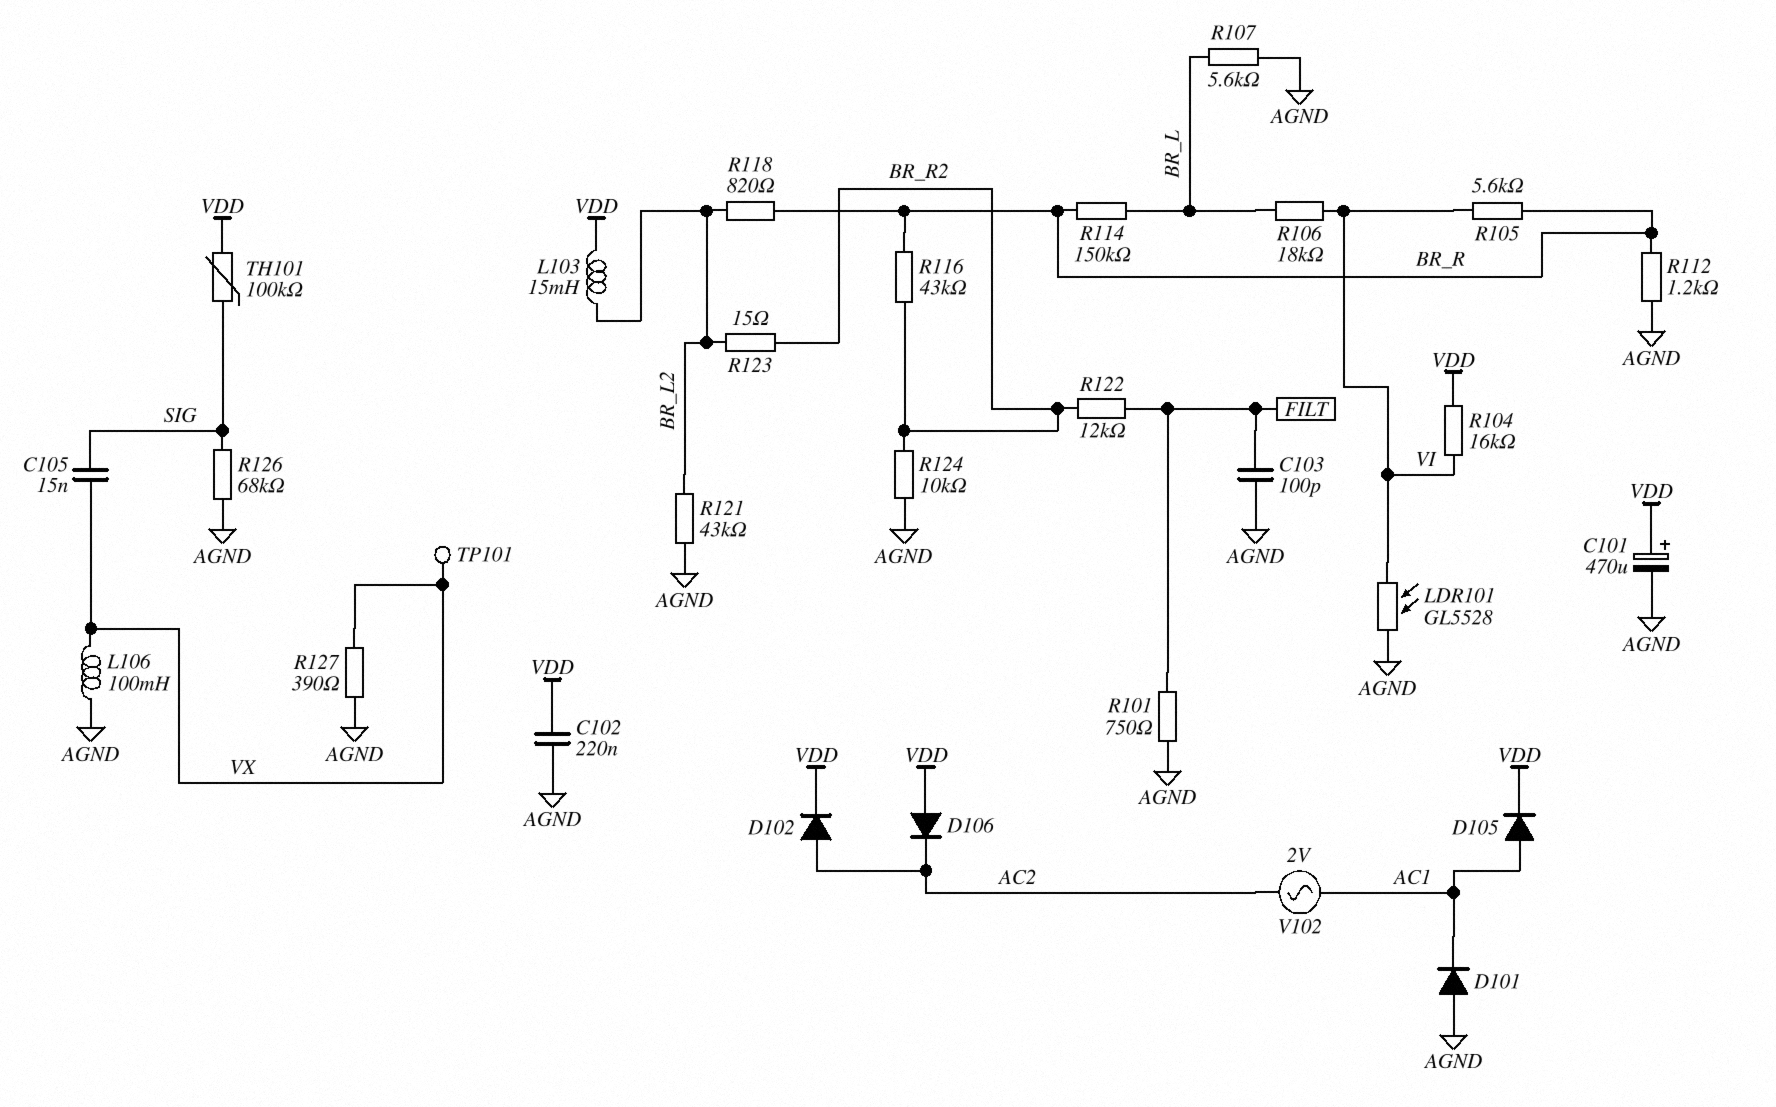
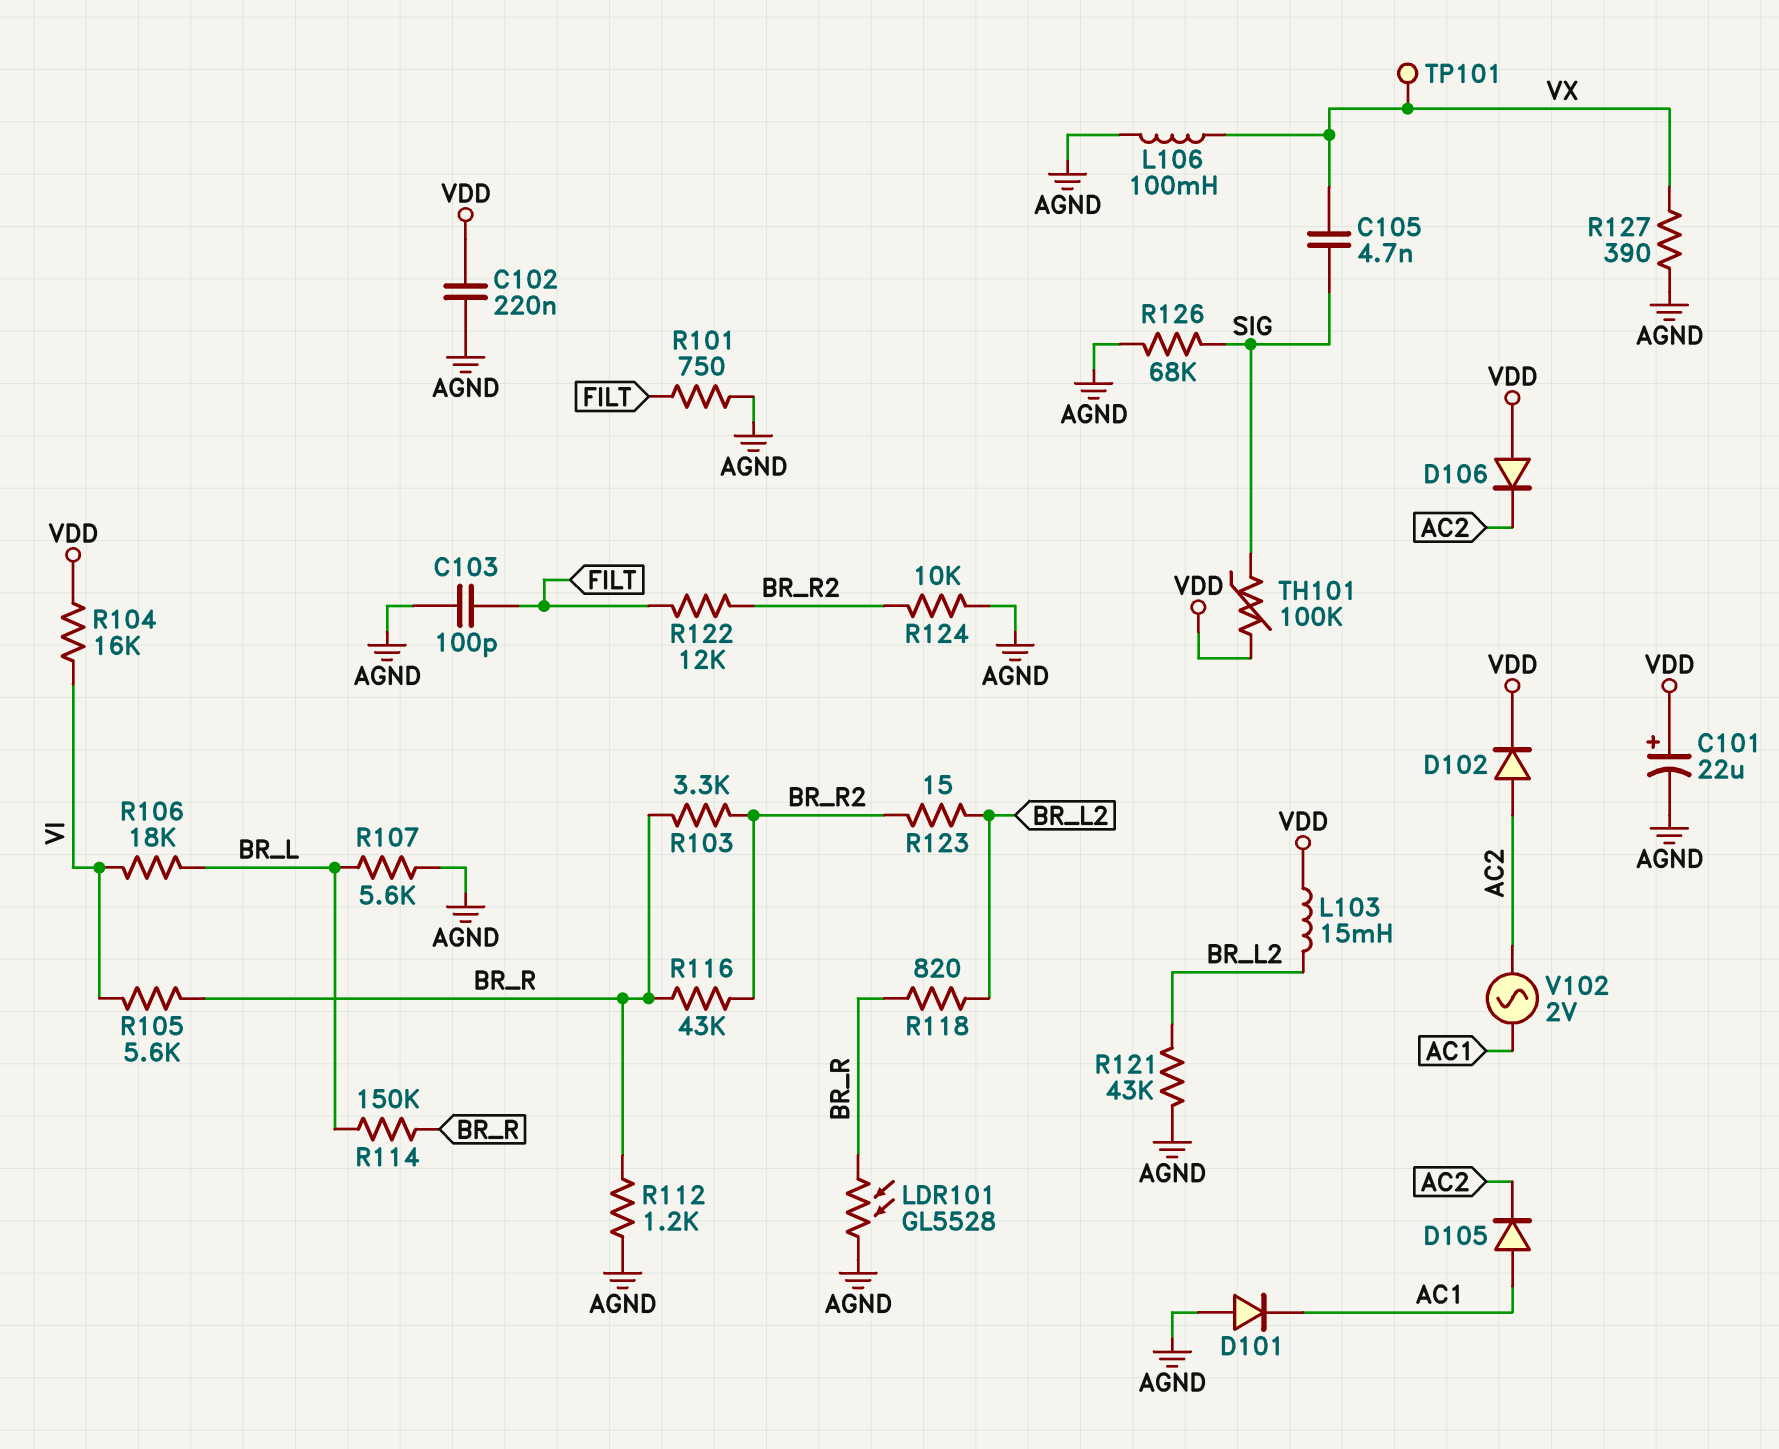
C101: 470uF (plus VDD, minus AGND) -> 22uF (plus VDD, minus AGND)
C105: 15nF (SIG, VX) -> 4.7nF (SIG, VX)
D105: diode (A AC1, K VDD) -> diode (A AC1, K AC2)
LDR101: GL5528 (AGND, VI) -> GL5528 (AGND, BR_R)
R103: none -> 3.3k (BR_R, BR_R2)

